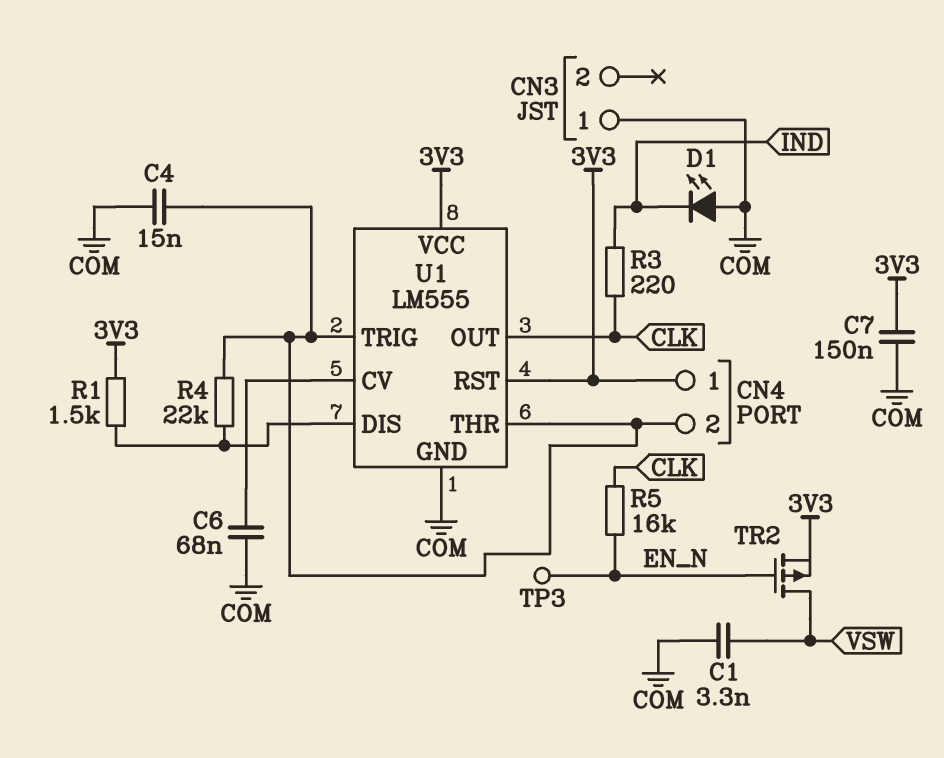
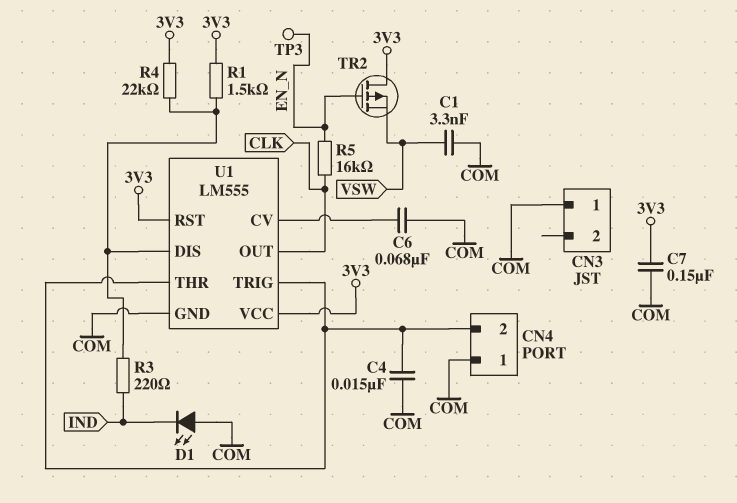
CN4 pin 1: 3V3 -> COM
R3: 220 (CLK, IND) -> 220 (IND, U1/DIS)
R4: 22k (CN4/2, U1/DIS) -> 22k (3V3, U1/DIS)
TR2: PMOS (G EN_N, D VSW, S 3V3) -> PMOS (G EN_N, D 3V3, S VSW)

